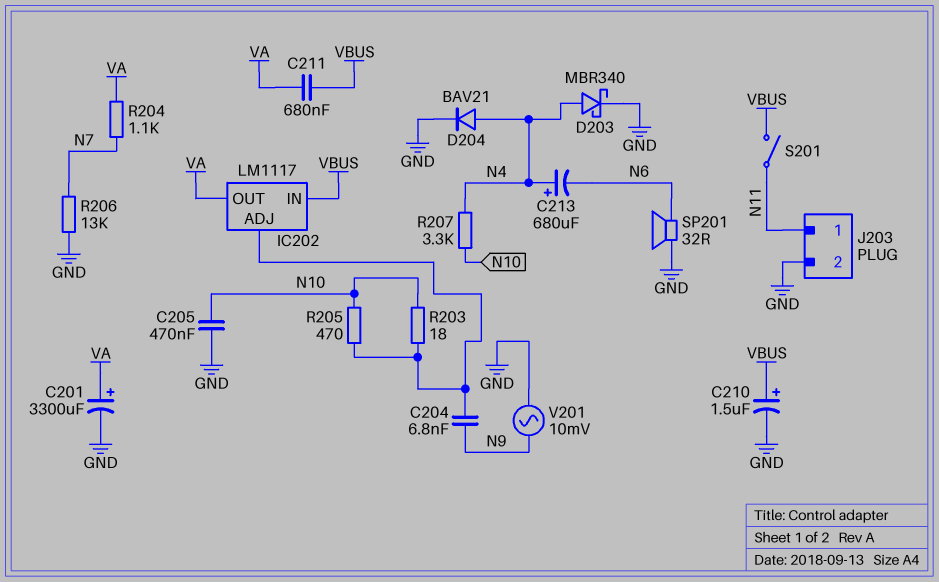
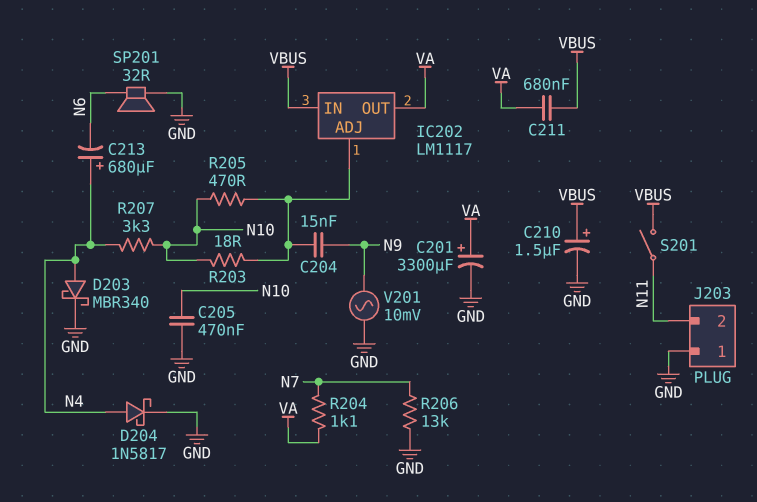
C204: 6.8nF (IC202/ADJ, N9) -> 15nF (IC202/ADJ, N9)
D204: diode BAV21 (A N4, K GND) -> schottky 1N5817 (A N4, K GND)
J203 pin 1: N11 -> GND
J203 pin 2: GND -> N11

